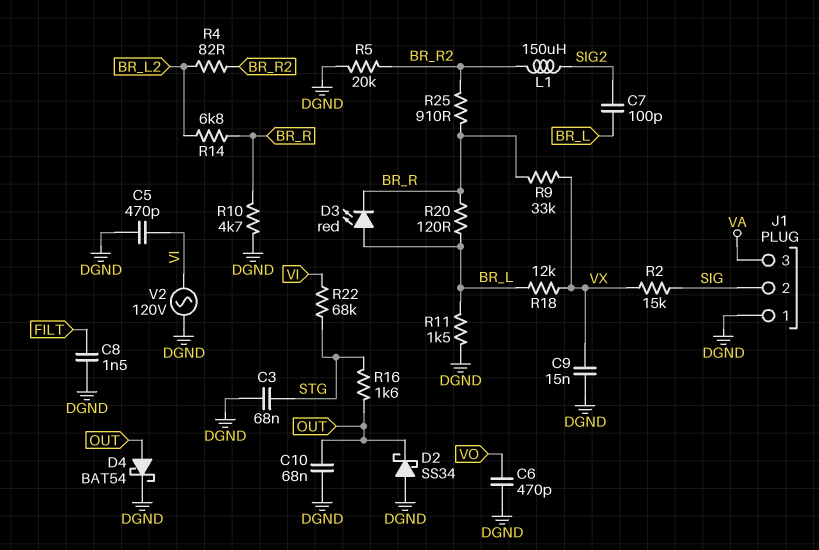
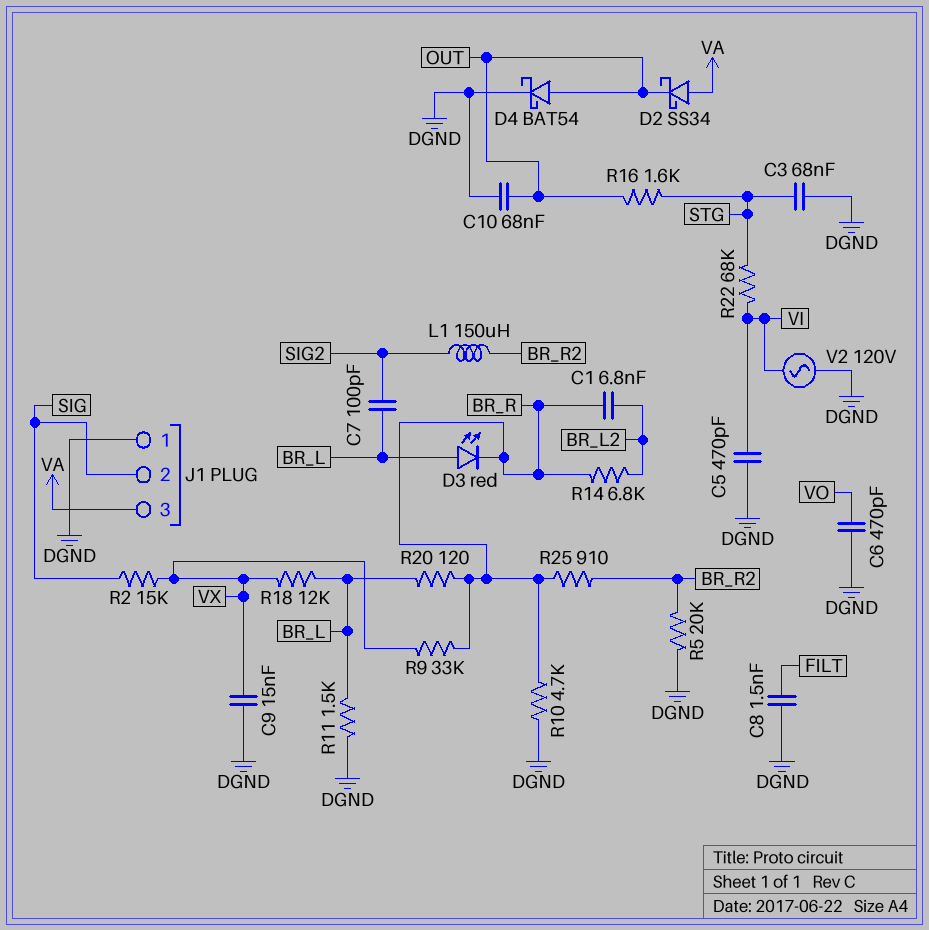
C1: none -> 6.8nF (BR_L2, BR_R)
D2: schottky SS34 (A DGND, K OUT) -> schottky SS34 (A VA, K OUT)
R4: 82 (BR_L2, BR_R2) -> none

